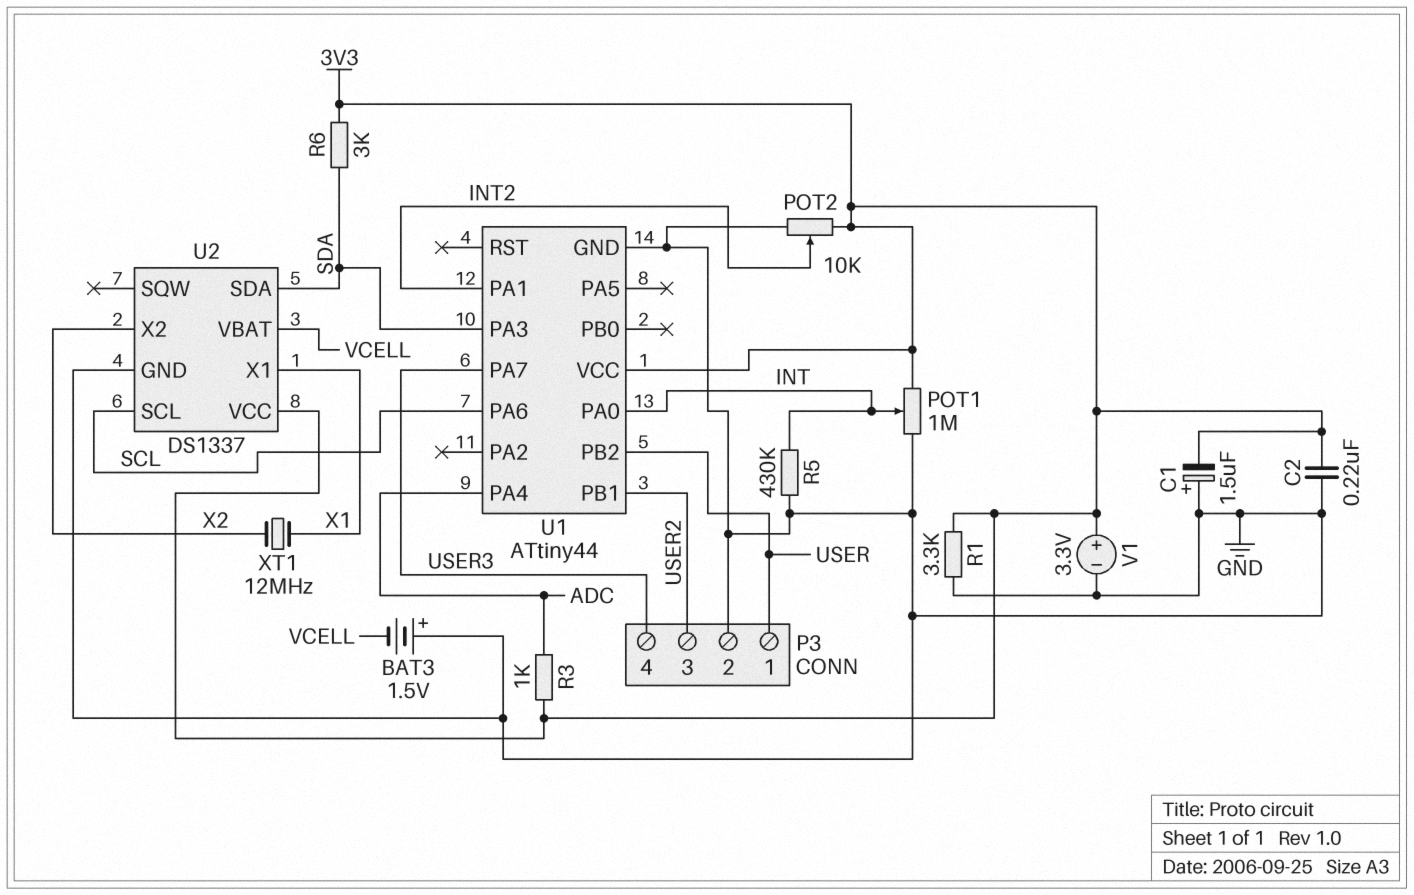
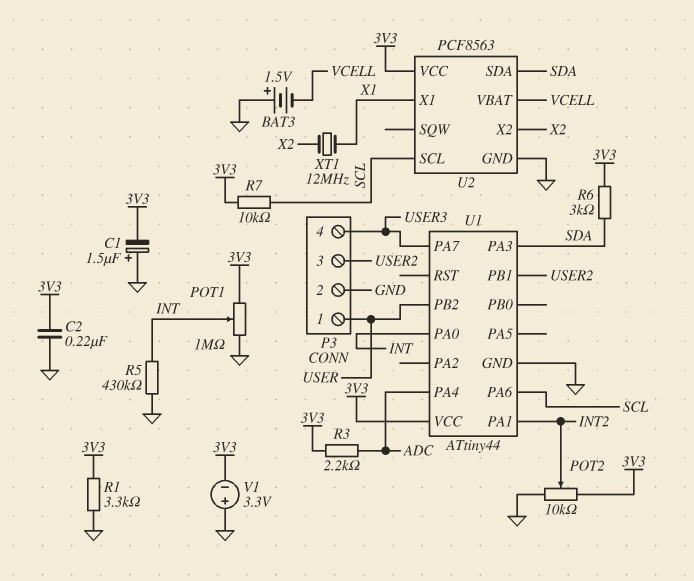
R3: 1k (3V3, ADC) -> 2.2k (3V3, ADC)
R7: none -> 10k (3V3, SCL)
U2: DS1337 -> PCF8563
V1: 3.3V (plus 3V3, minus GND) -> 3.3V (plus GND, minus 3V3)

